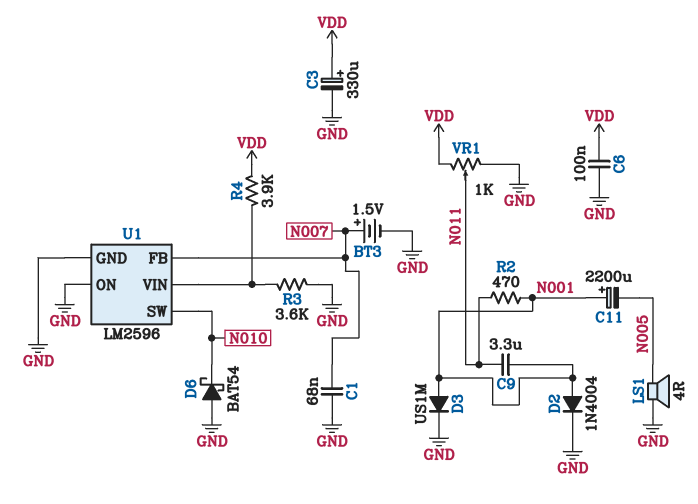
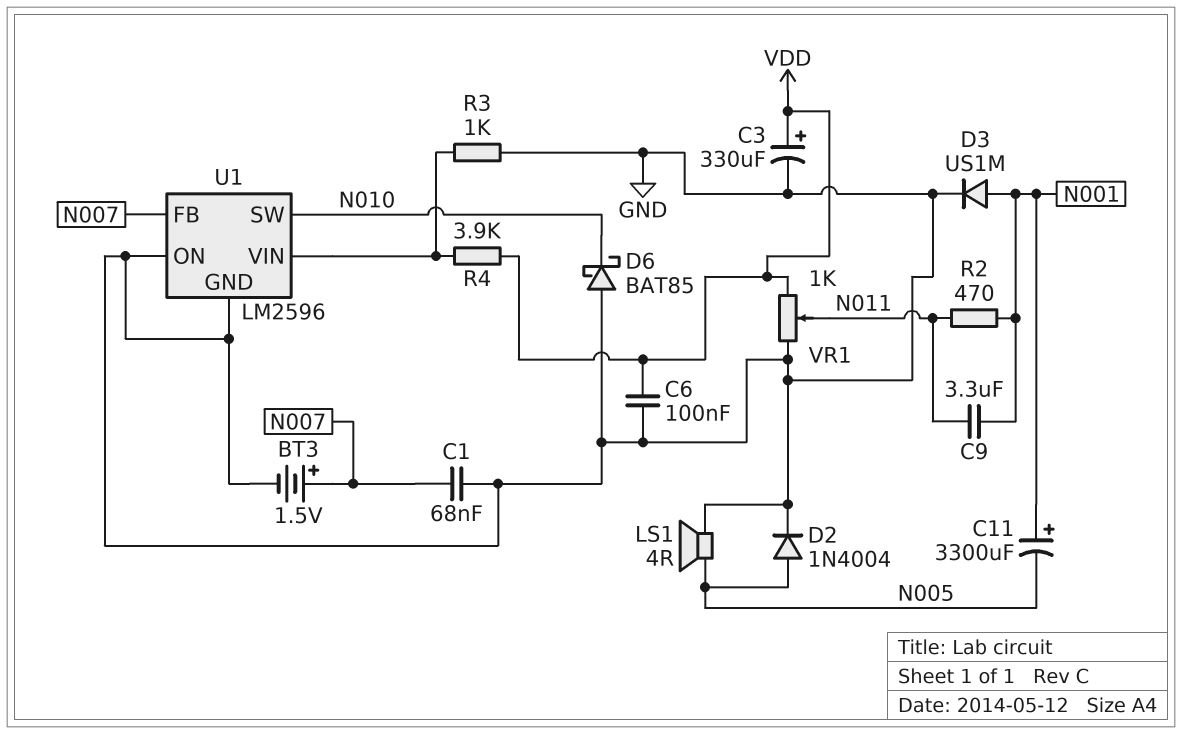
C11: 2200uF (plus N001, minus N005) -> 3300uF (plus N001, minus N005)
D2: diode 1N4004 (A N001, K GND) -> diode 1N4004 (A N005, K GND)
D6: schottky BAT54 (A GND, K N010) -> schottky BAT85 (A GND, K N010)
R3: 3.6k (GND, U1/VIN) -> 1k (GND, U1/VIN)

